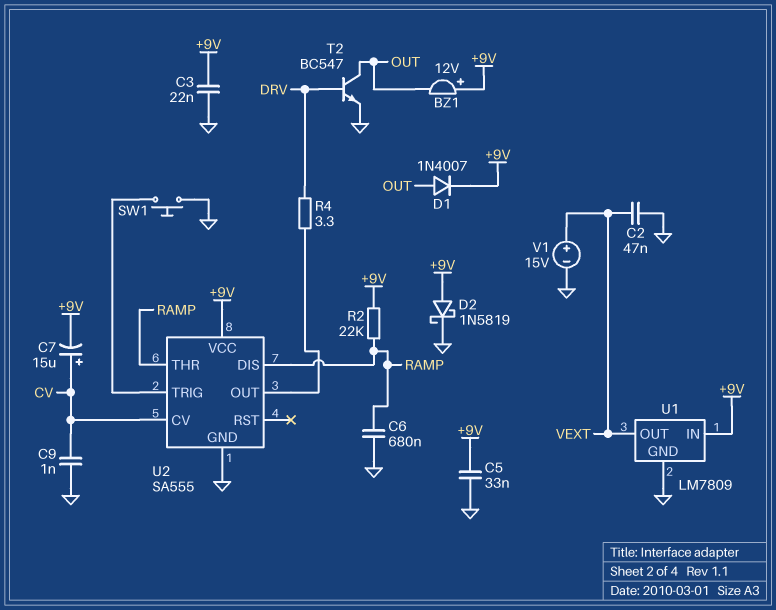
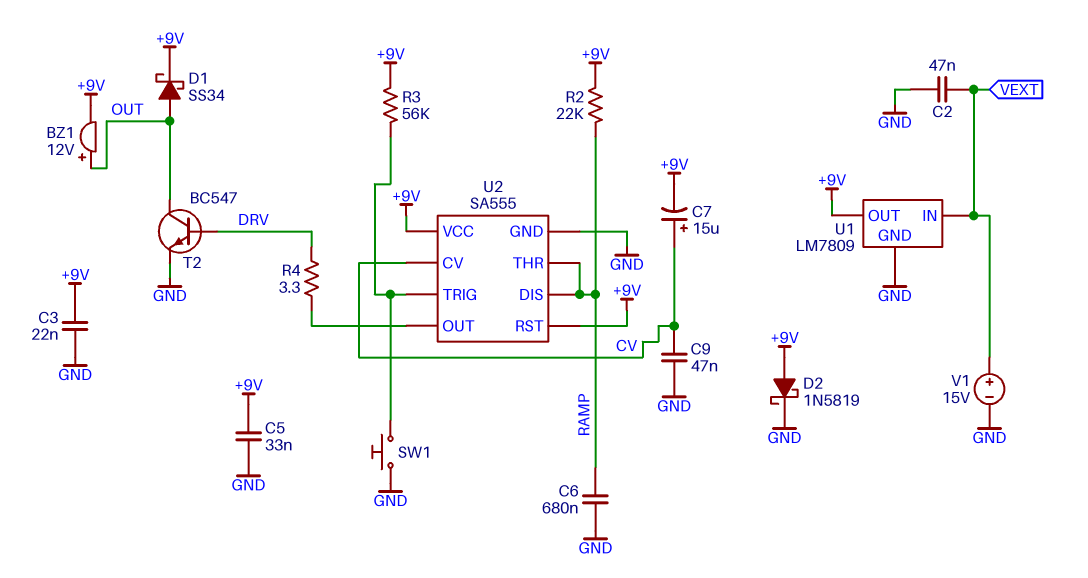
BZ1: buzzer 12V (plus +9V, minus OUT) -> buzzer 12V (plus OUT, minus +9V)
C9: 1nF (CV, GND) -> 47nF (CV, GND)
D1: diode 1N4007 (A OUT, K +9V) -> schottky SS34 (A OUT, K +9V)
R3: none -> 56k (+9V, U2/TRIG)
U1 pin IN: +9V -> VEXT
U1 pin OUT: VEXT -> +9V
U2 pin RST: none -> +9V

